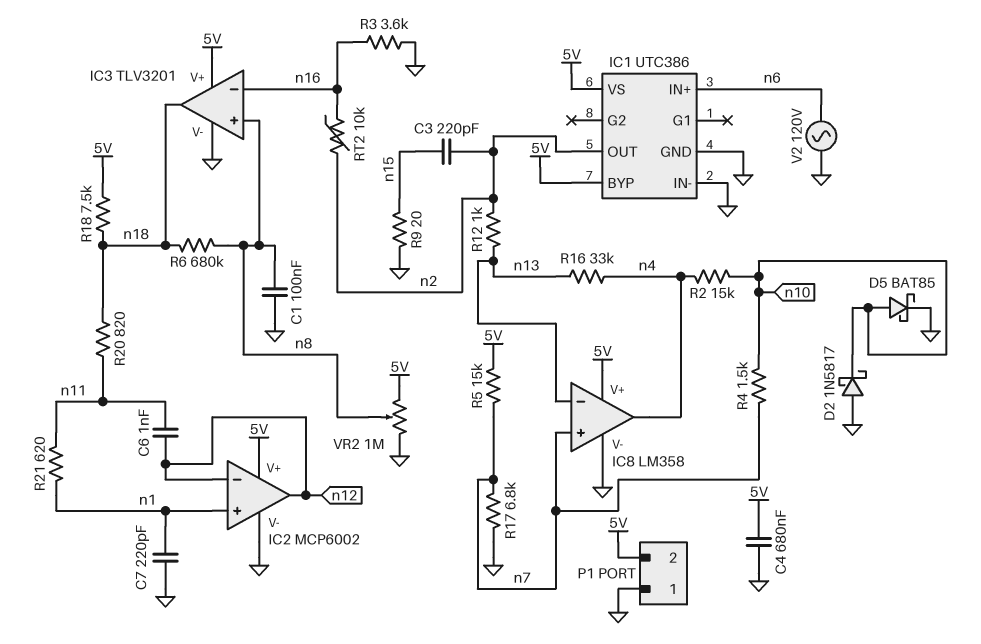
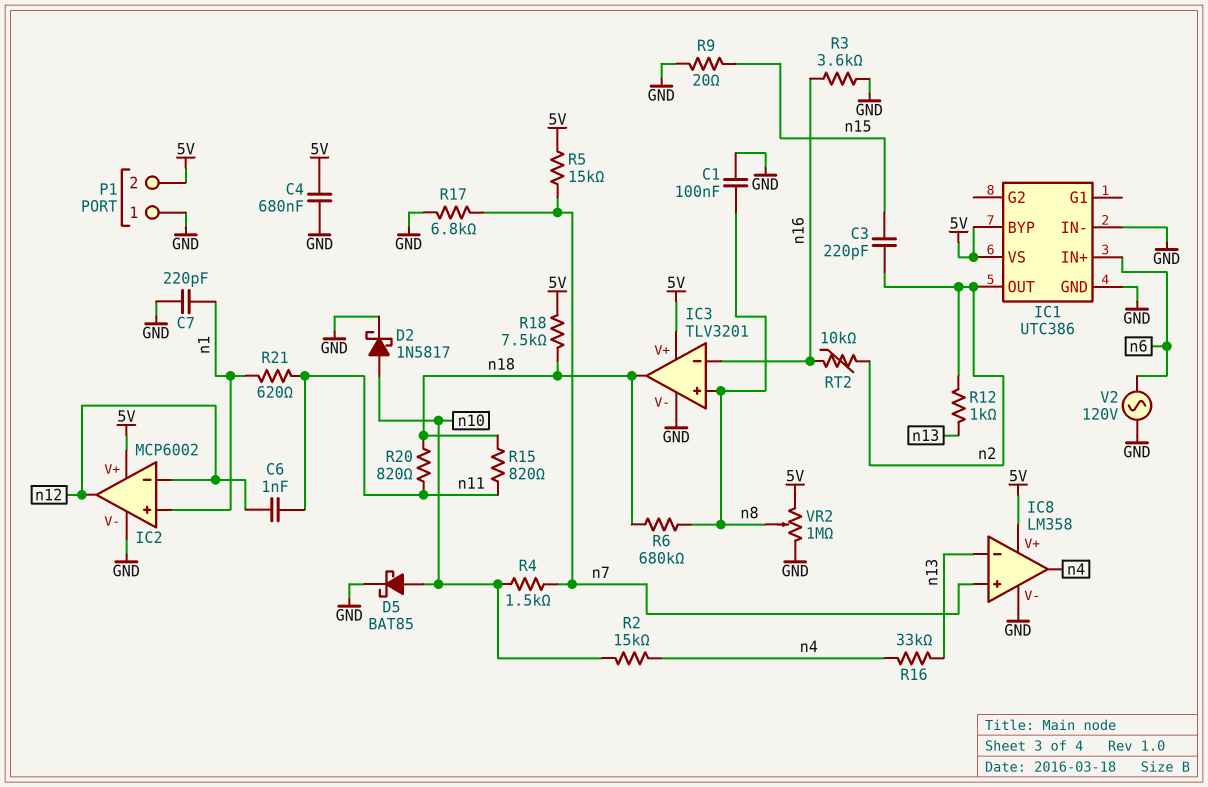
D2: schottky 1N5817 (A GND, K n10) -> schottky 1N5817 (A n10, K GND)
R15: none -> 820 (n11, n18)

